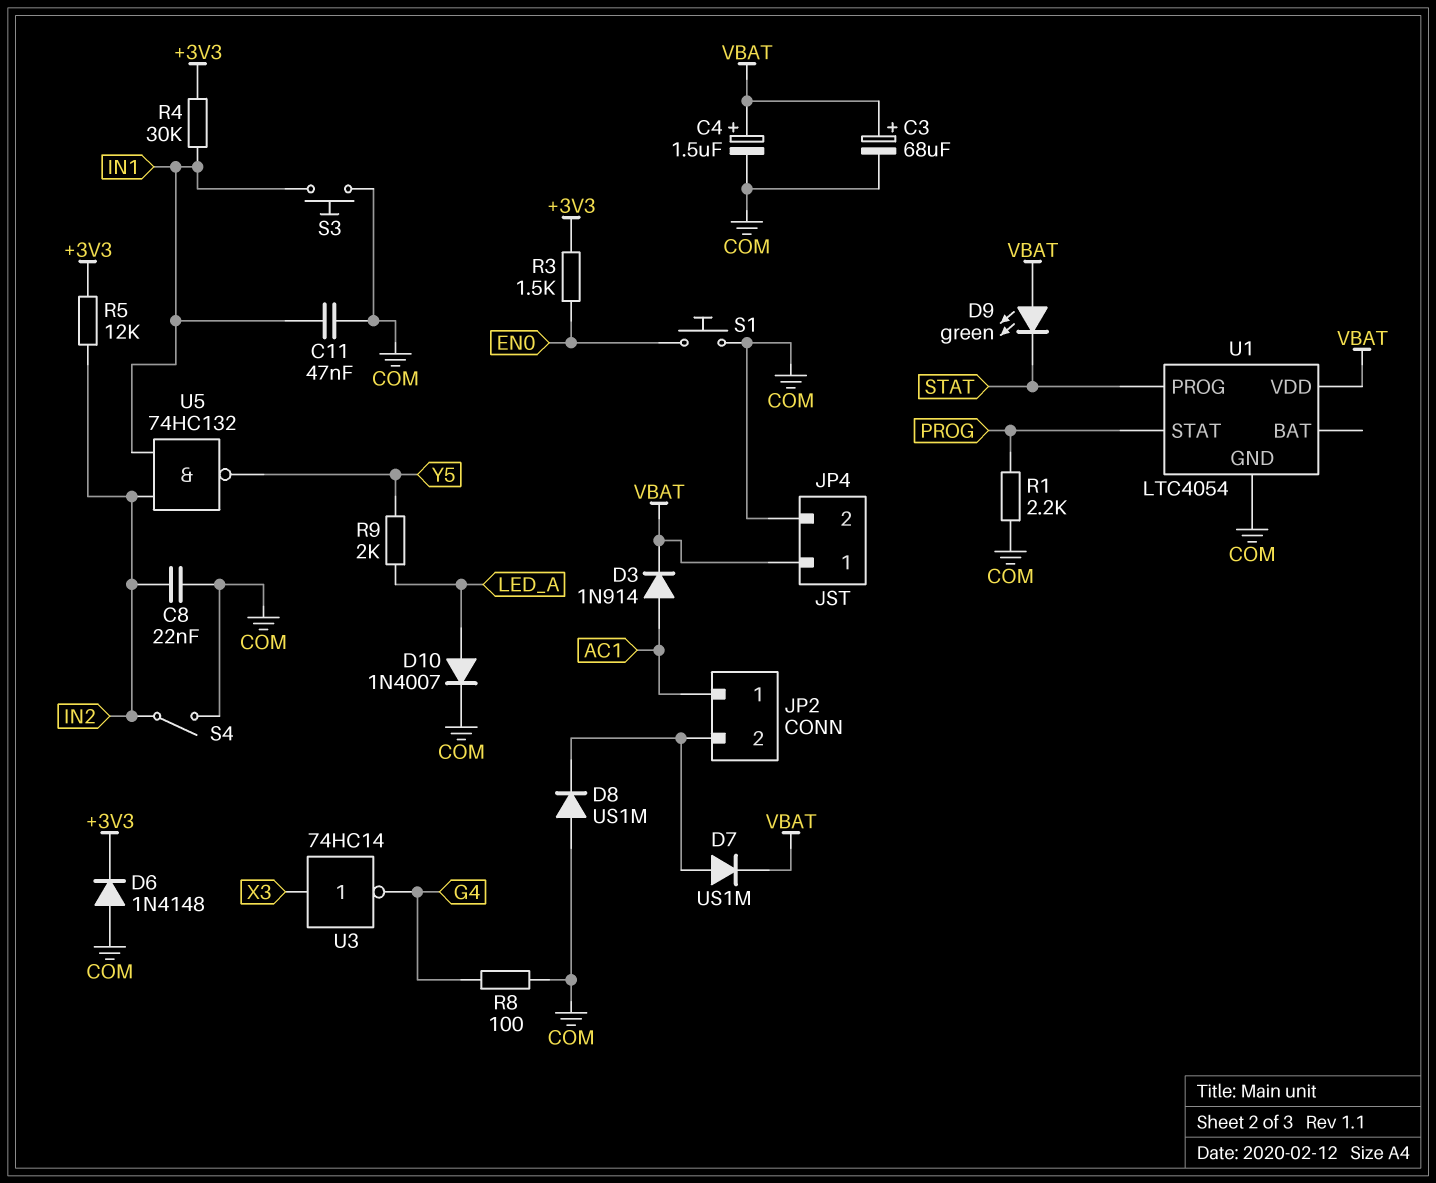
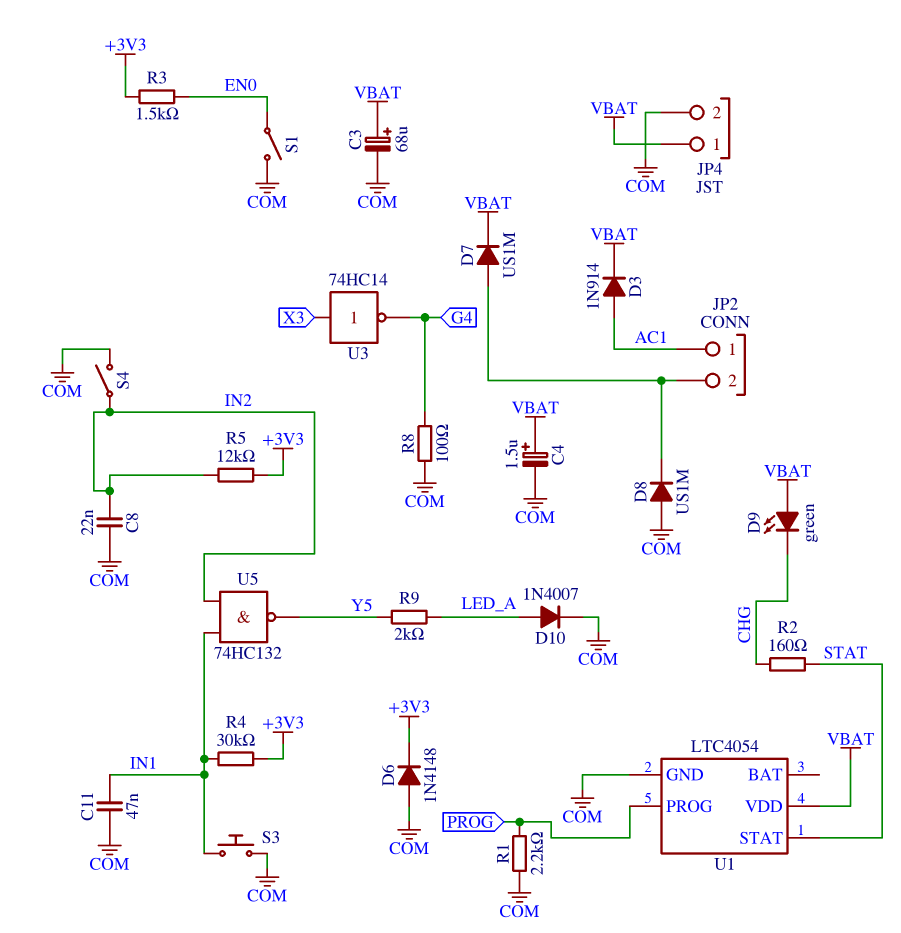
D9: LED green (A VBAT, K STAT) -> LED green (A VBAT, K CHG)
R2: none -> 160 (CHG, STAT)
S1: button (COM, EN0) -> switch (COM, EN0)
U1 pin PROG: STAT -> PROG
U1 pin STAT: PROG -> STAT

